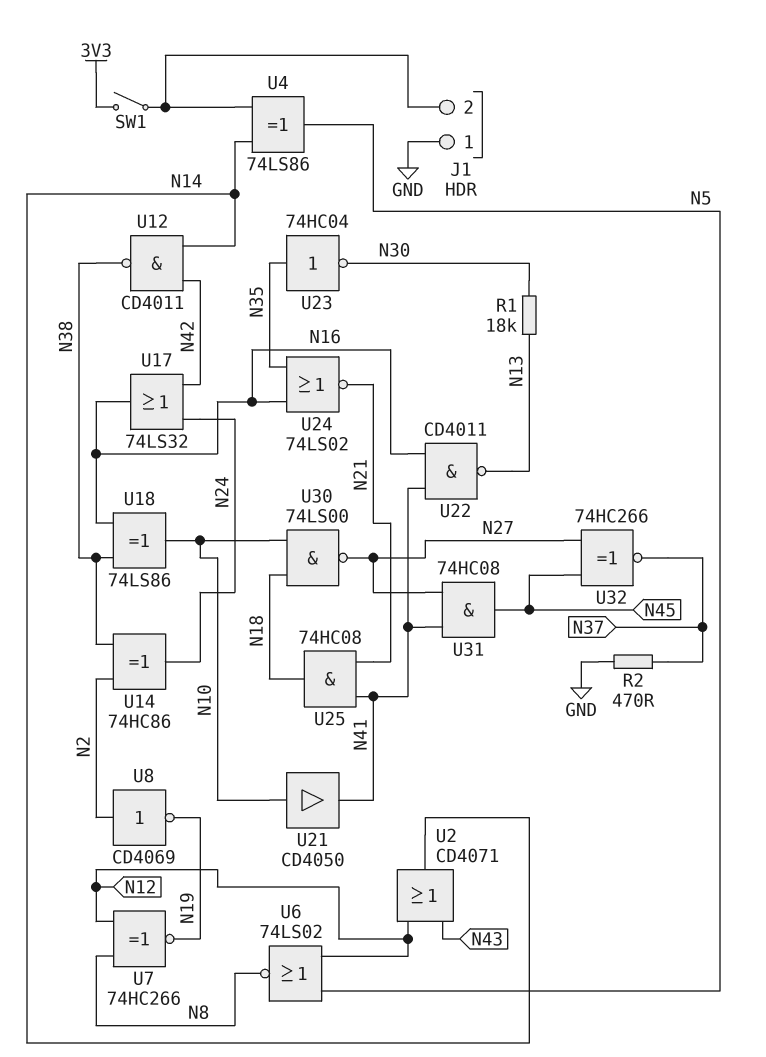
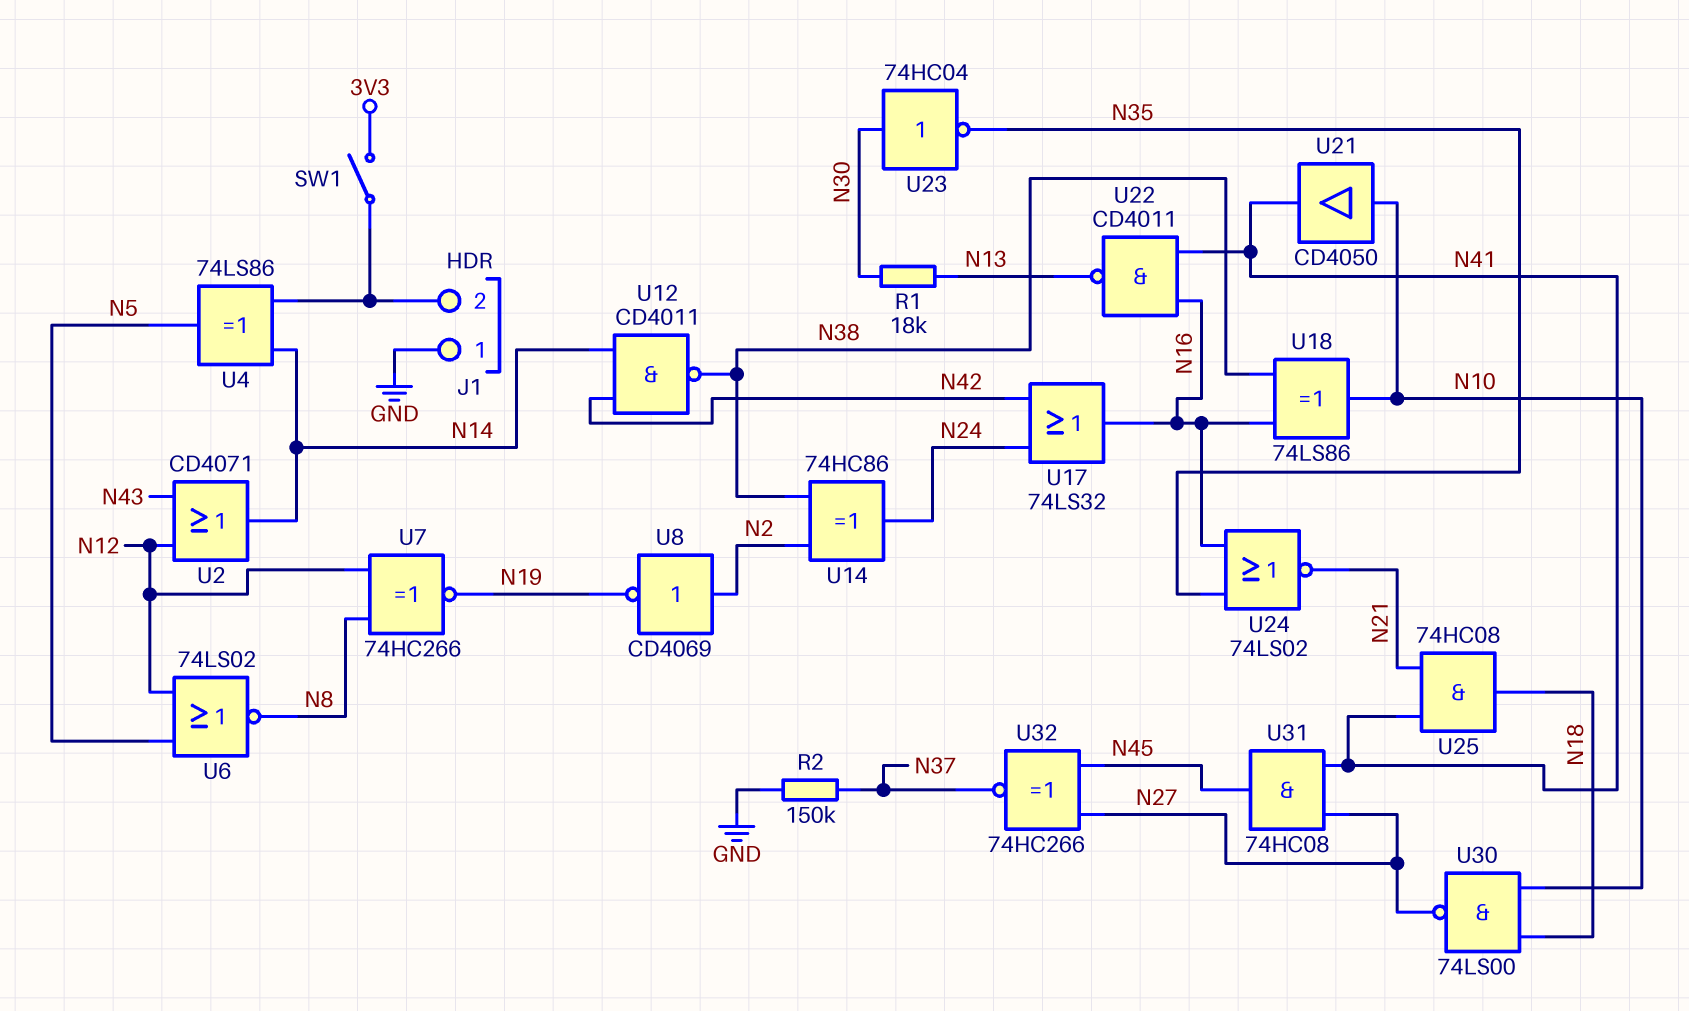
R2: 470 (GND, N37) -> 150k (GND, N37)
U23: NOT 74HC04 (in N35, out N30) -> NOT 74HC04 (in N30, out N35)

